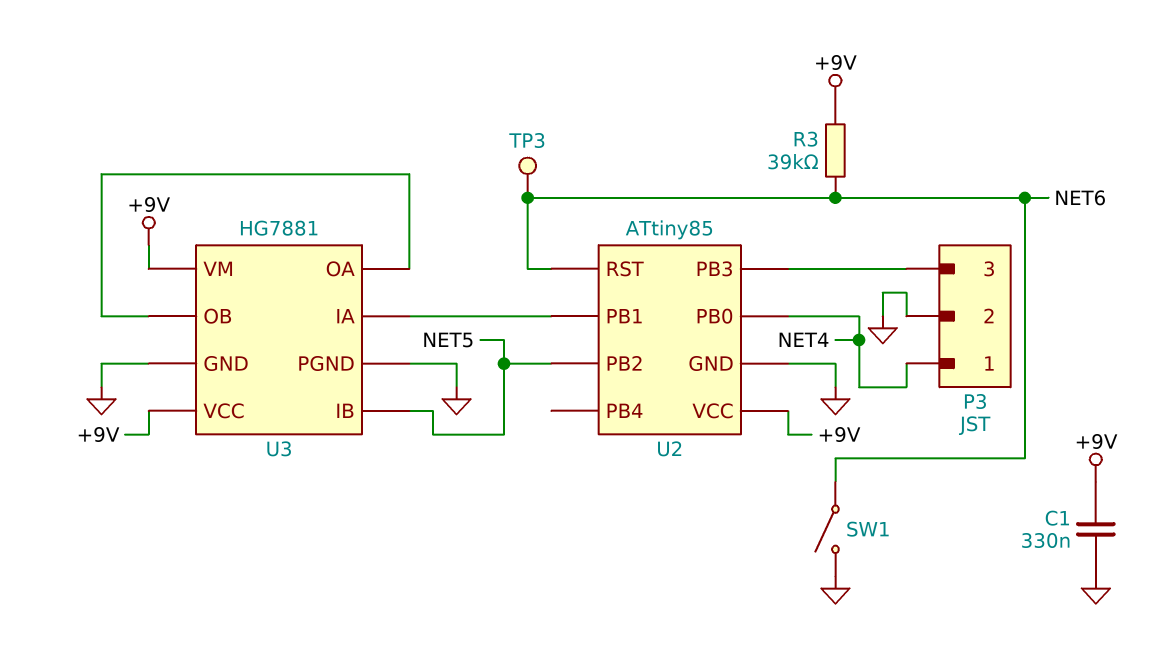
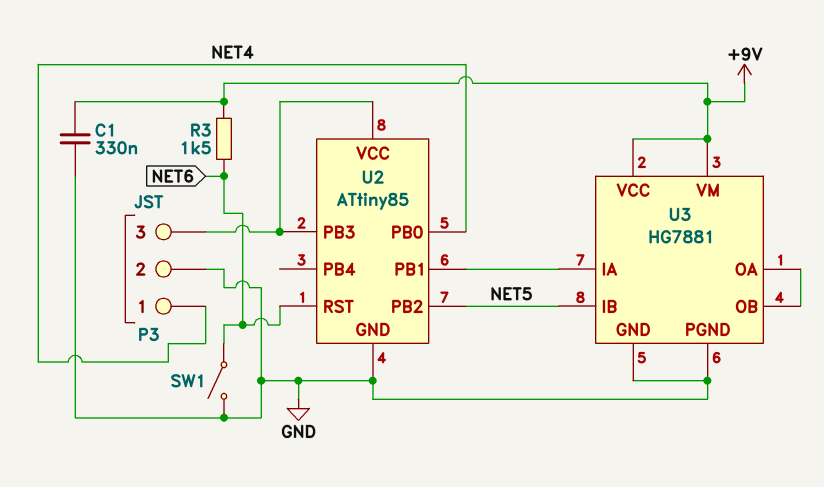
R3: 39k (+9V, NET6) -> 1.5k (+9V, NET6)
TP3: test point (NET6) -> none
U2 pin VCC: +9V -> P3/3

